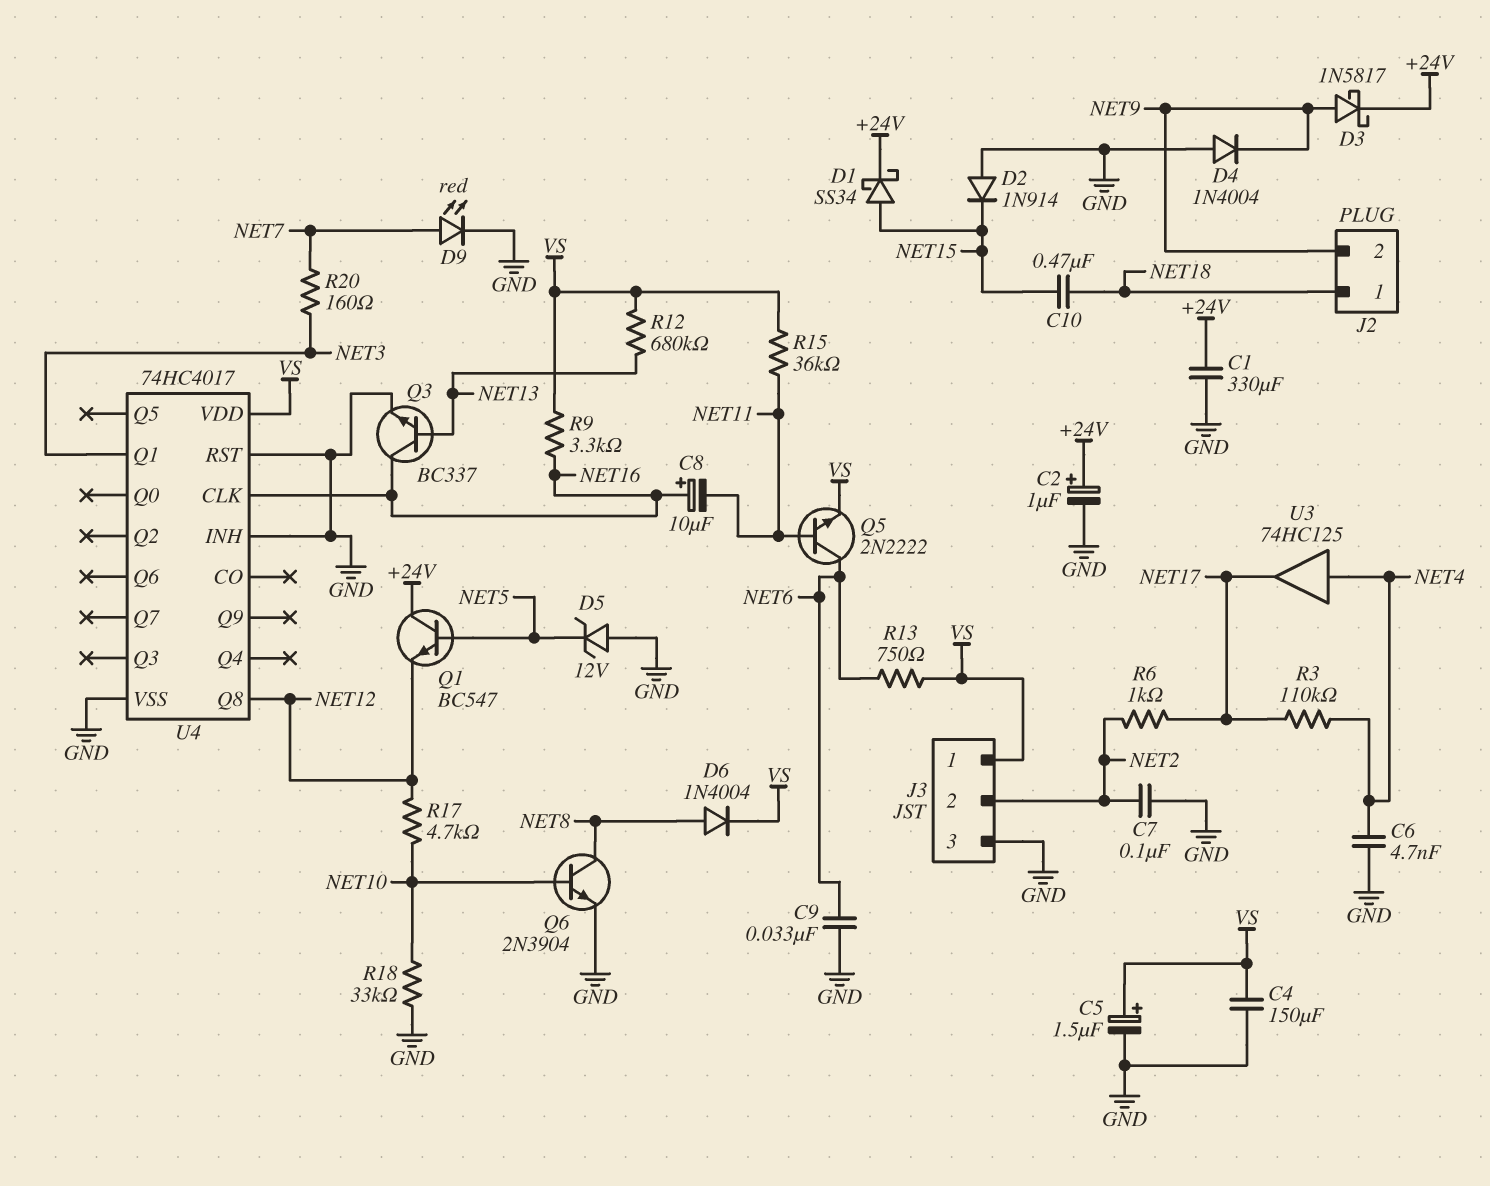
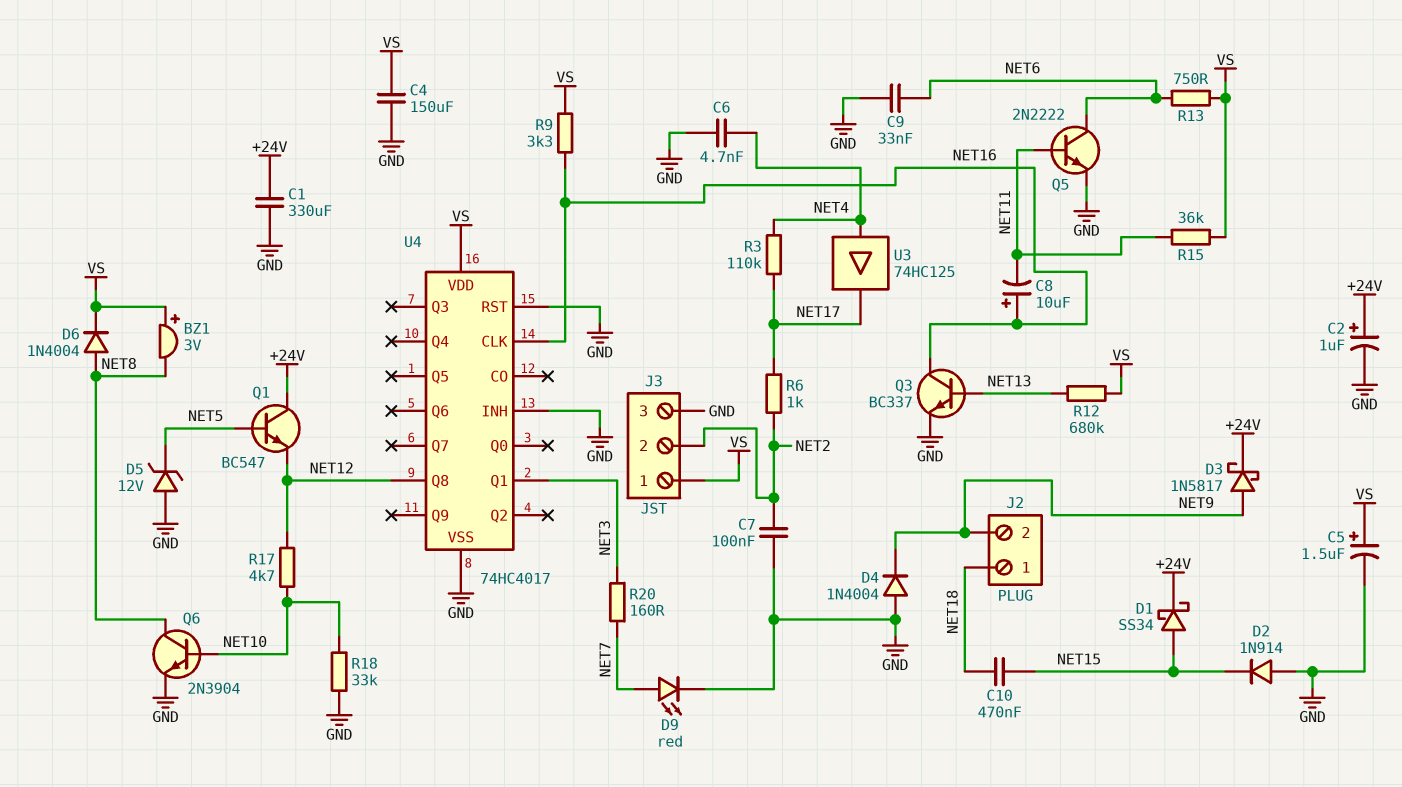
BZ1: none -> buzzer 3V (plus VS, minus NET8)
Q5: NPN 2N2222 (B NET11, C NET6, E VS) -> NPN 2N2222 (B NET11, C NET6, E GND)

